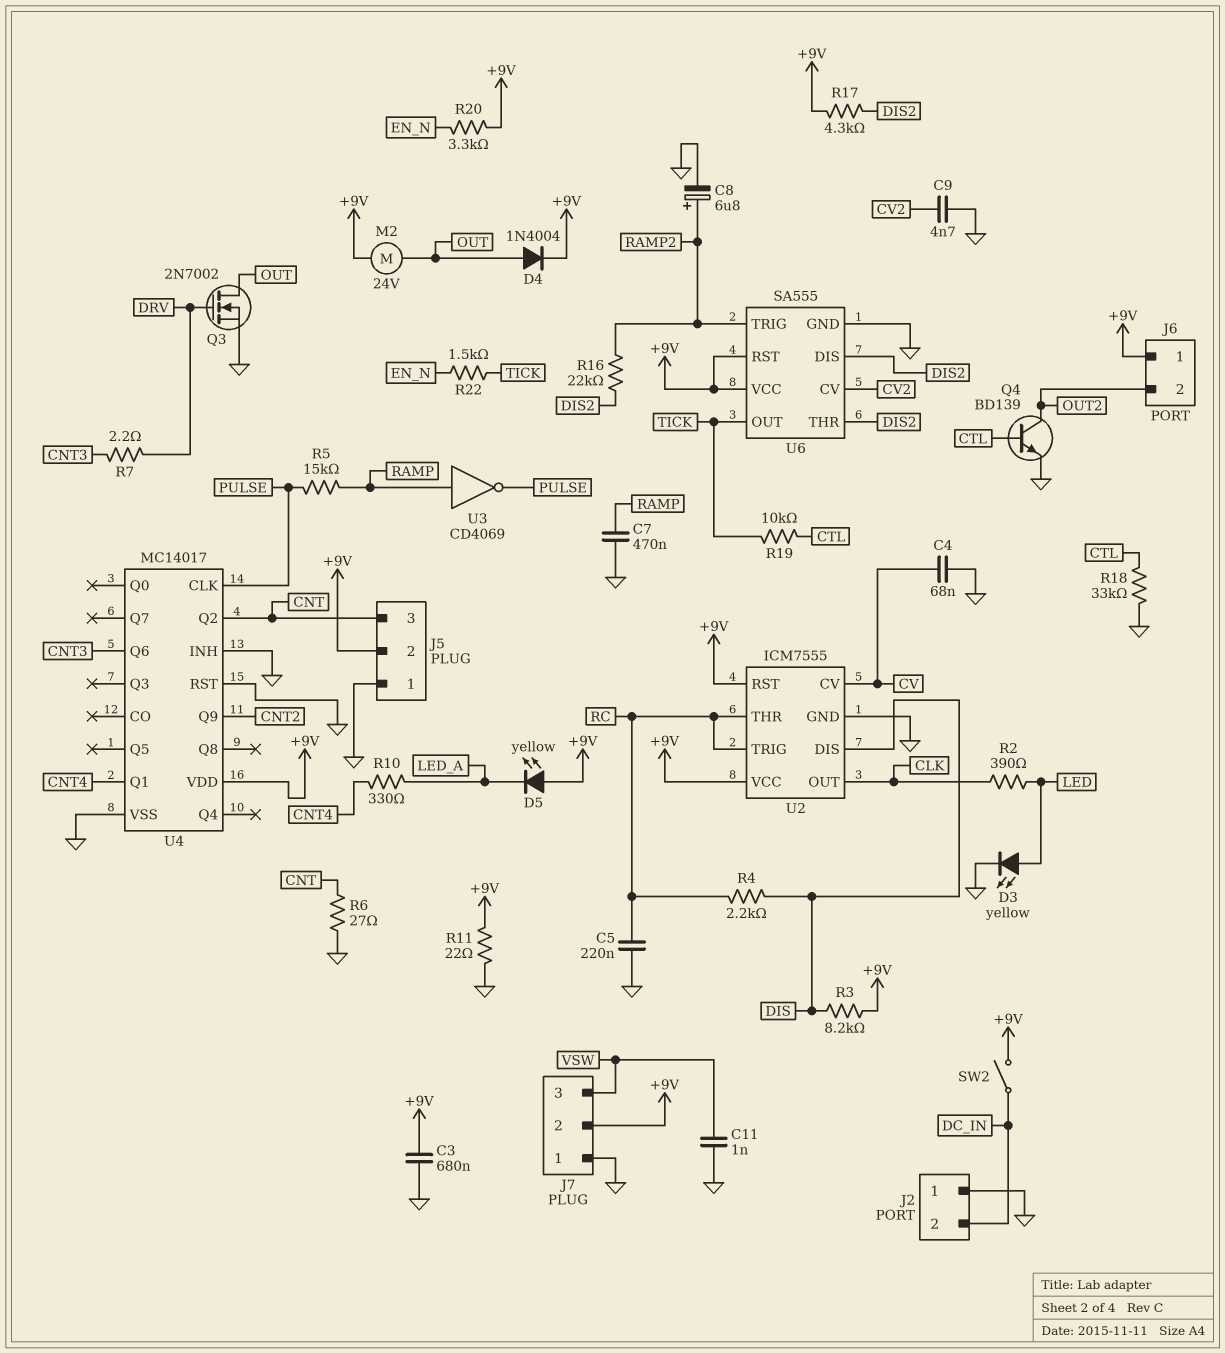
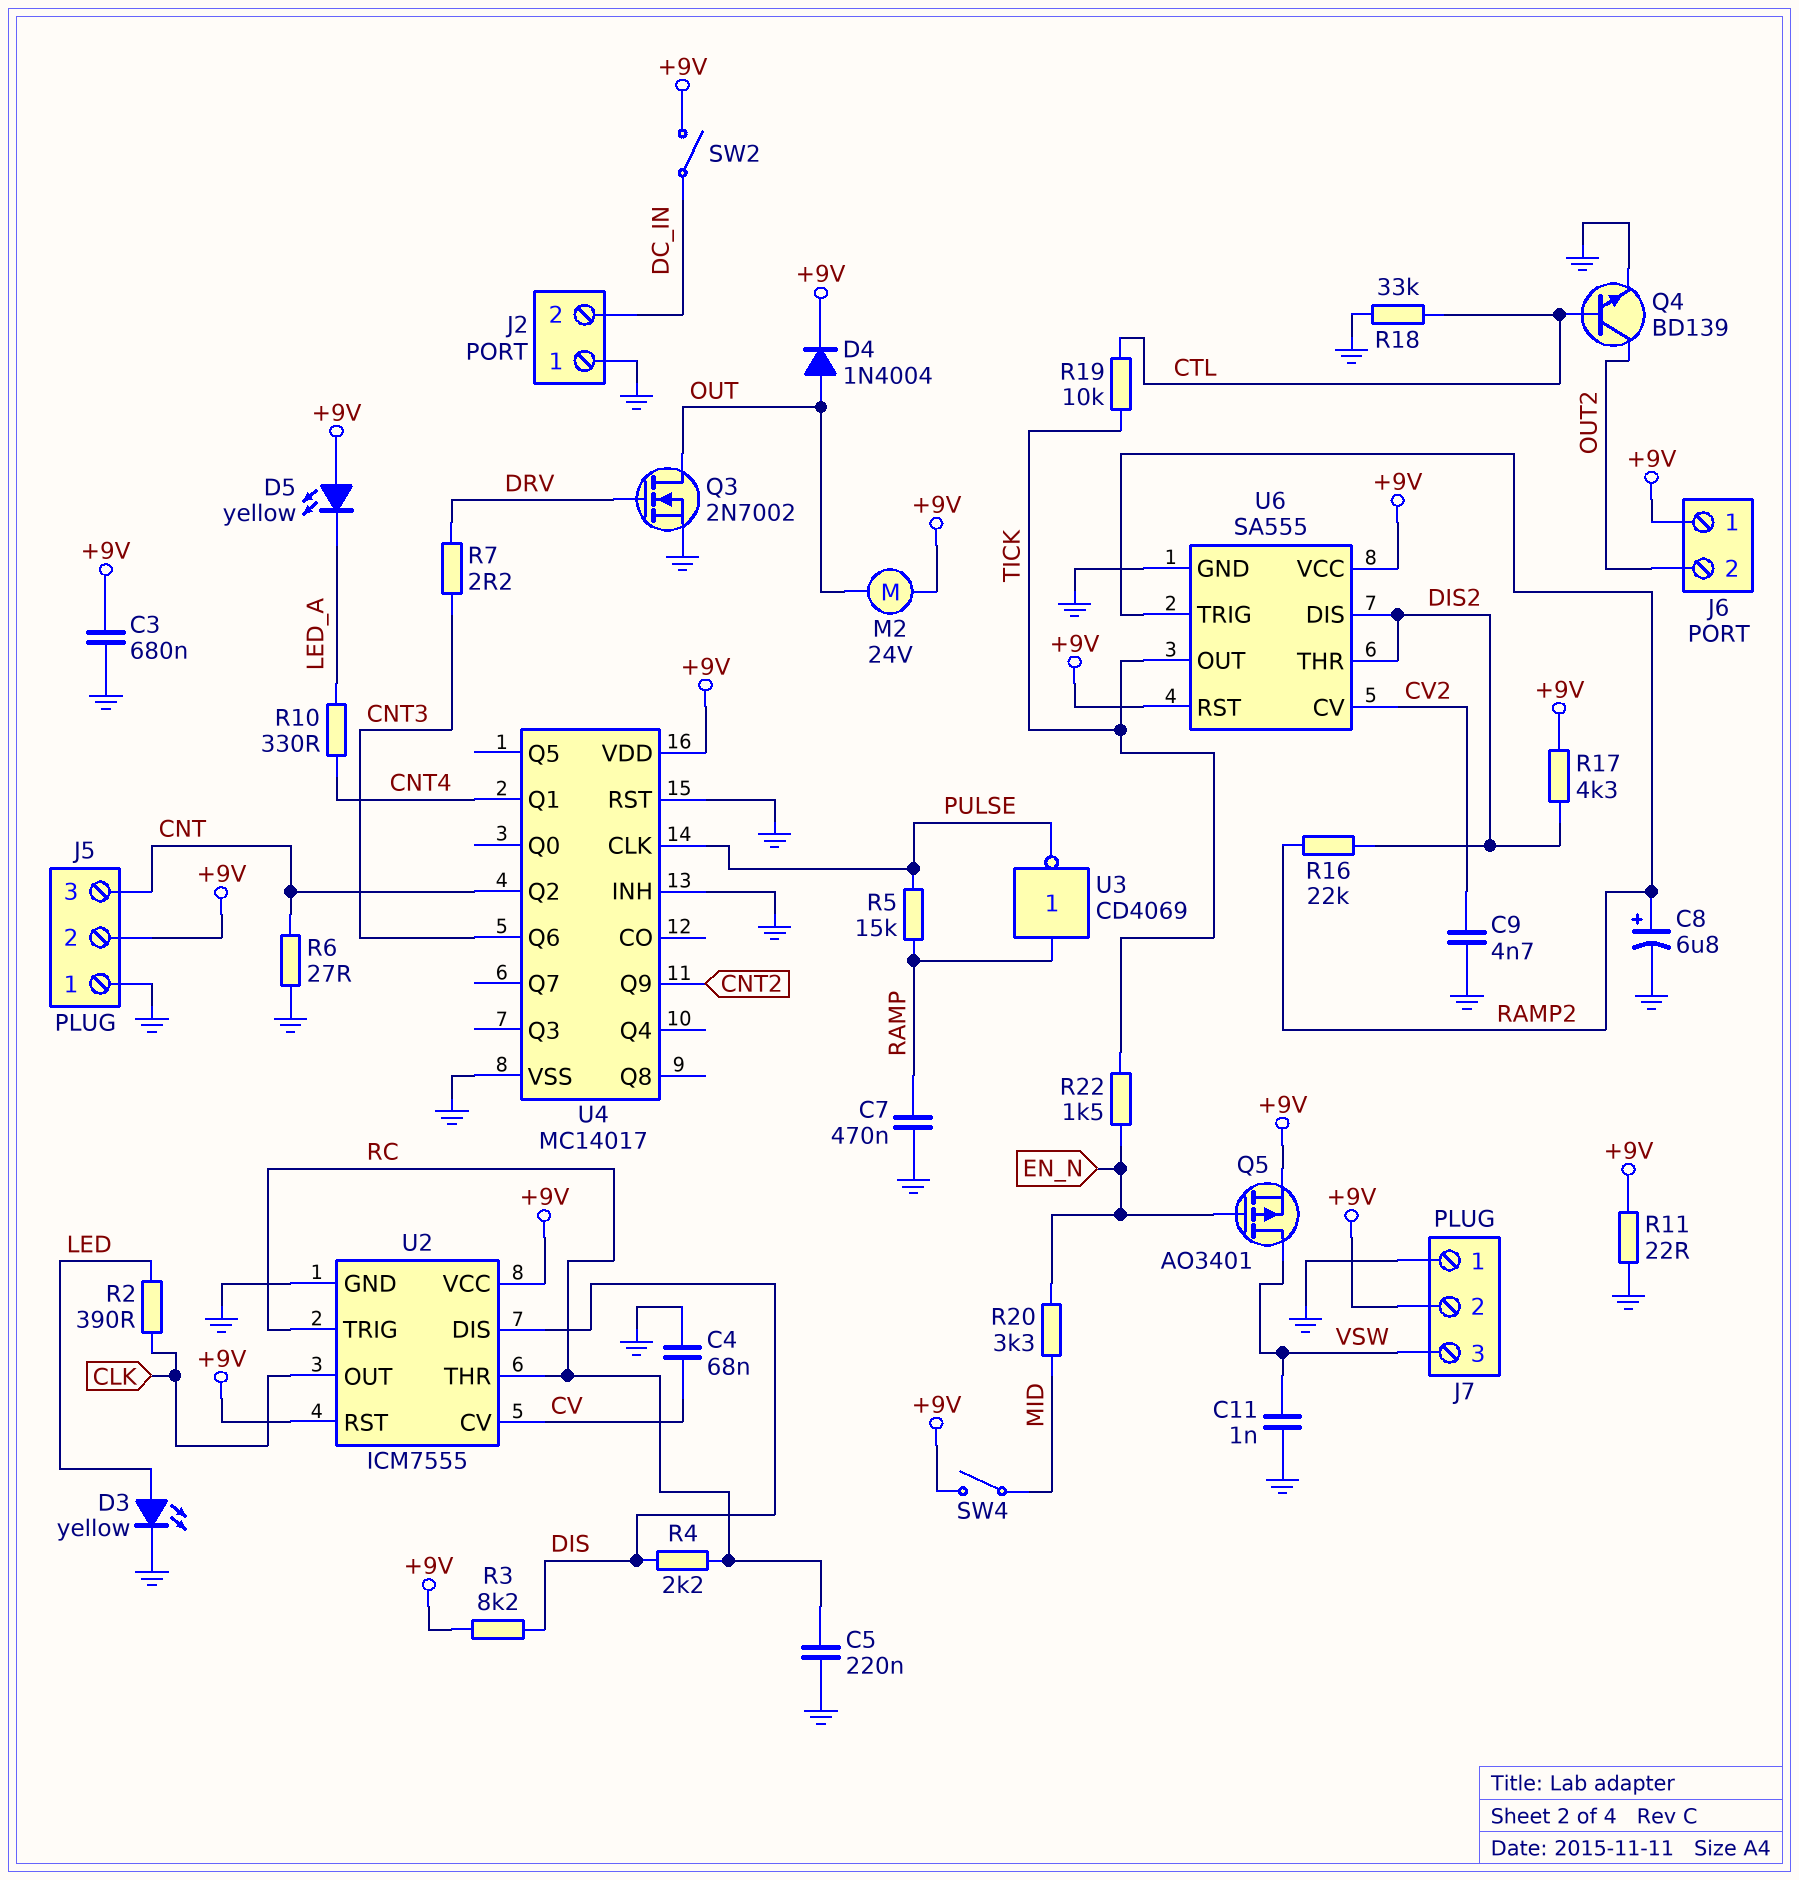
Q5: none -> PMOS AO3401 (G EN_N, D VSW, S +9V)
R20: 3.3k (+9V, EN_N) -> 3.3k (EN_N, MID)
SW4: none -> switch (+9V, MID)

